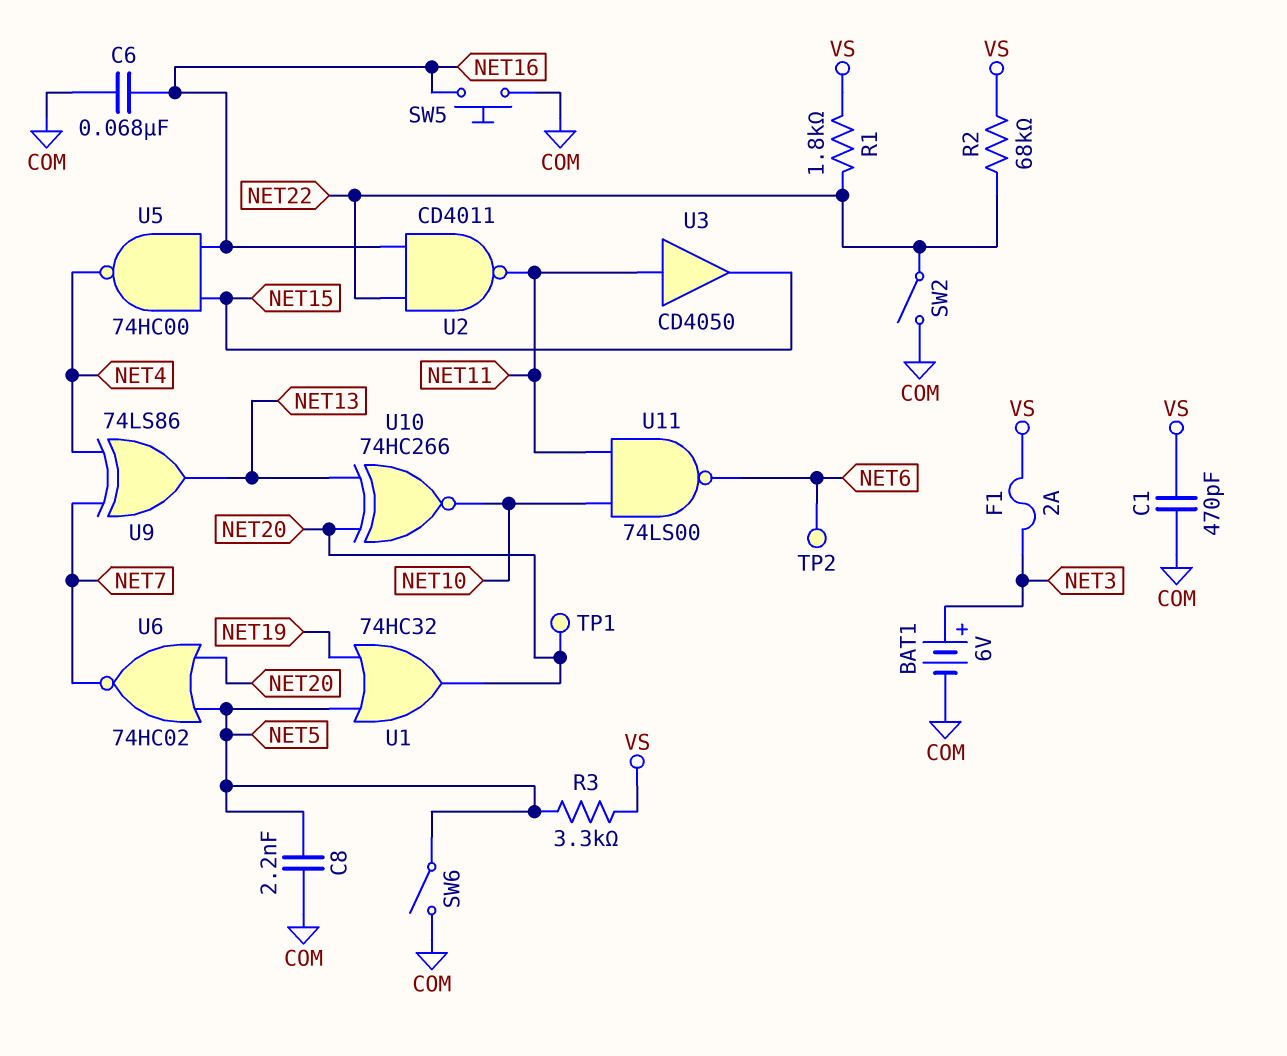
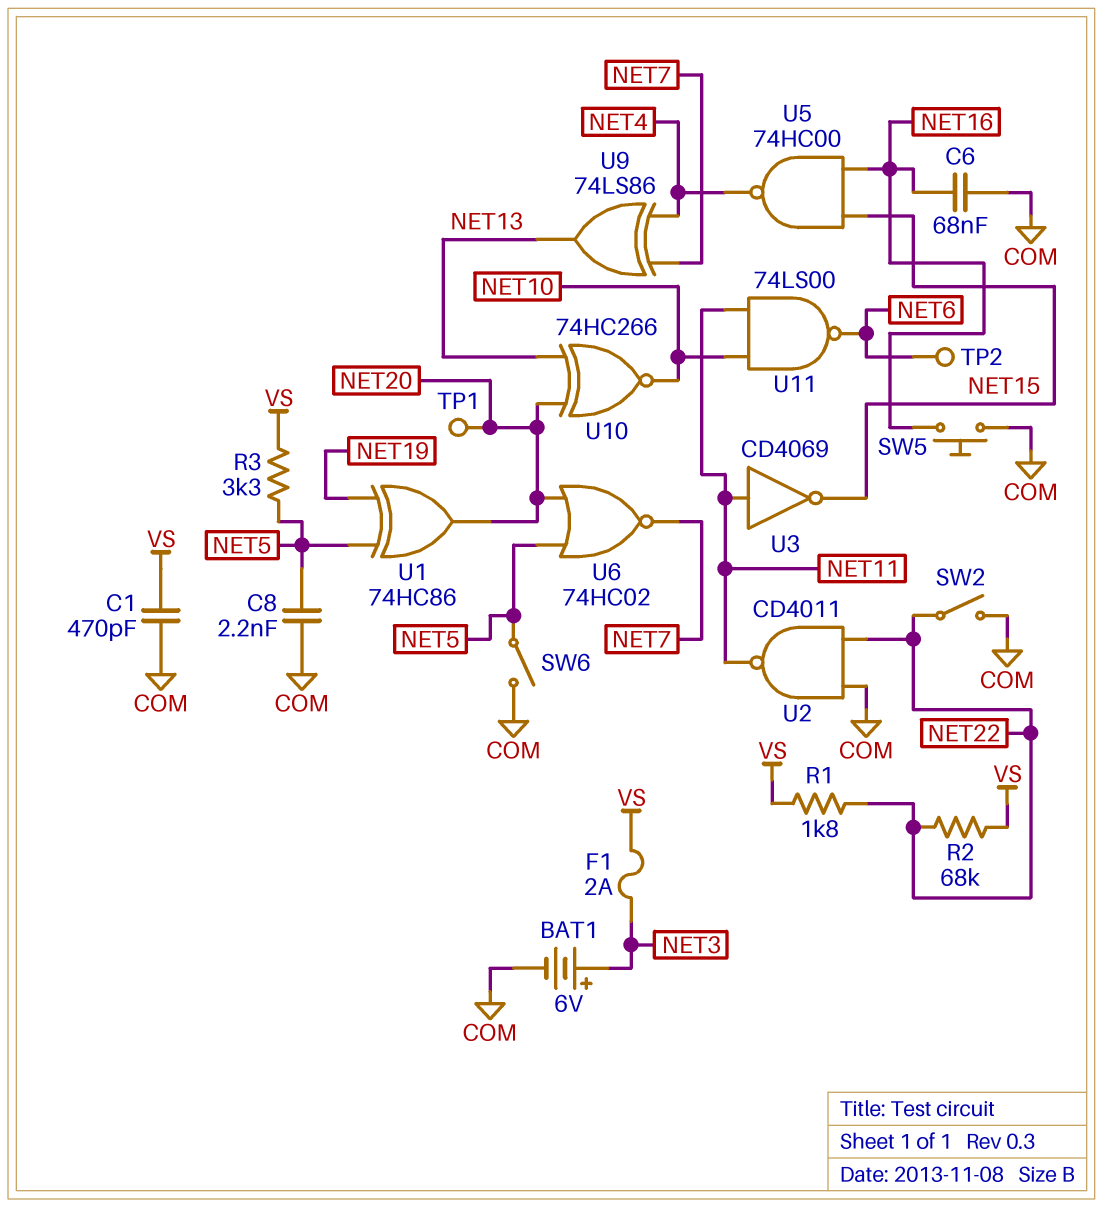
U1: OR 74HC32 (in NET5, in NET19, out NET20) -> XOR 74HC86 (in NET5, in NET19, out NET20)
U2: NAND CD4011 (in NET16, in NET22, out NET11) -> NAND CD4011 (in COM, in NET22, out NET11)
U3: buffer CD4050 (in NET11, out NET15) -> NOT CD4069 (in NET11, out NET15)

